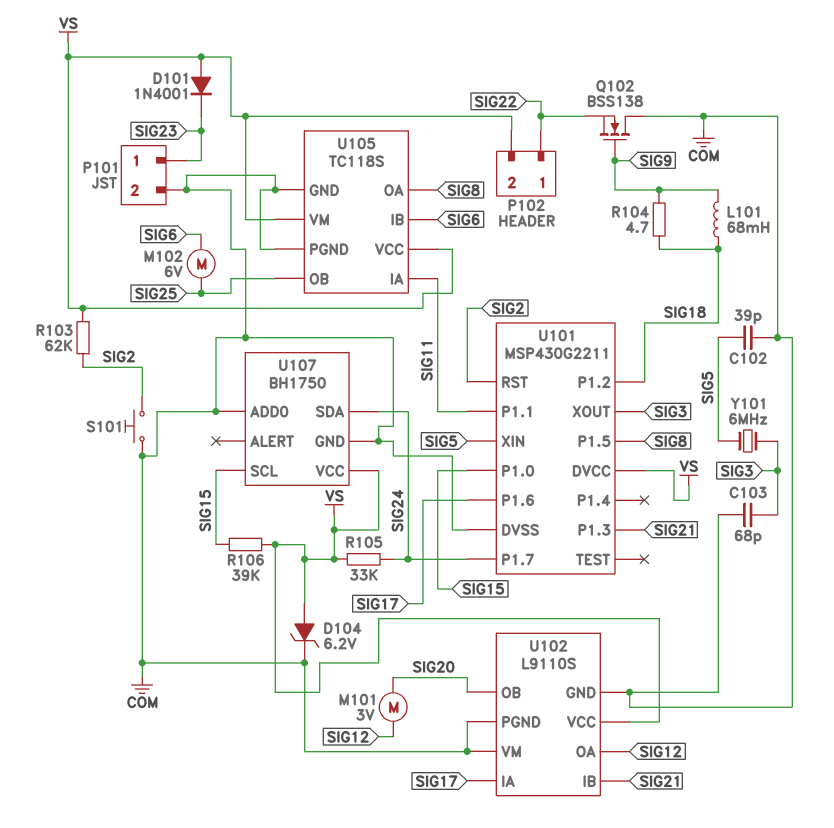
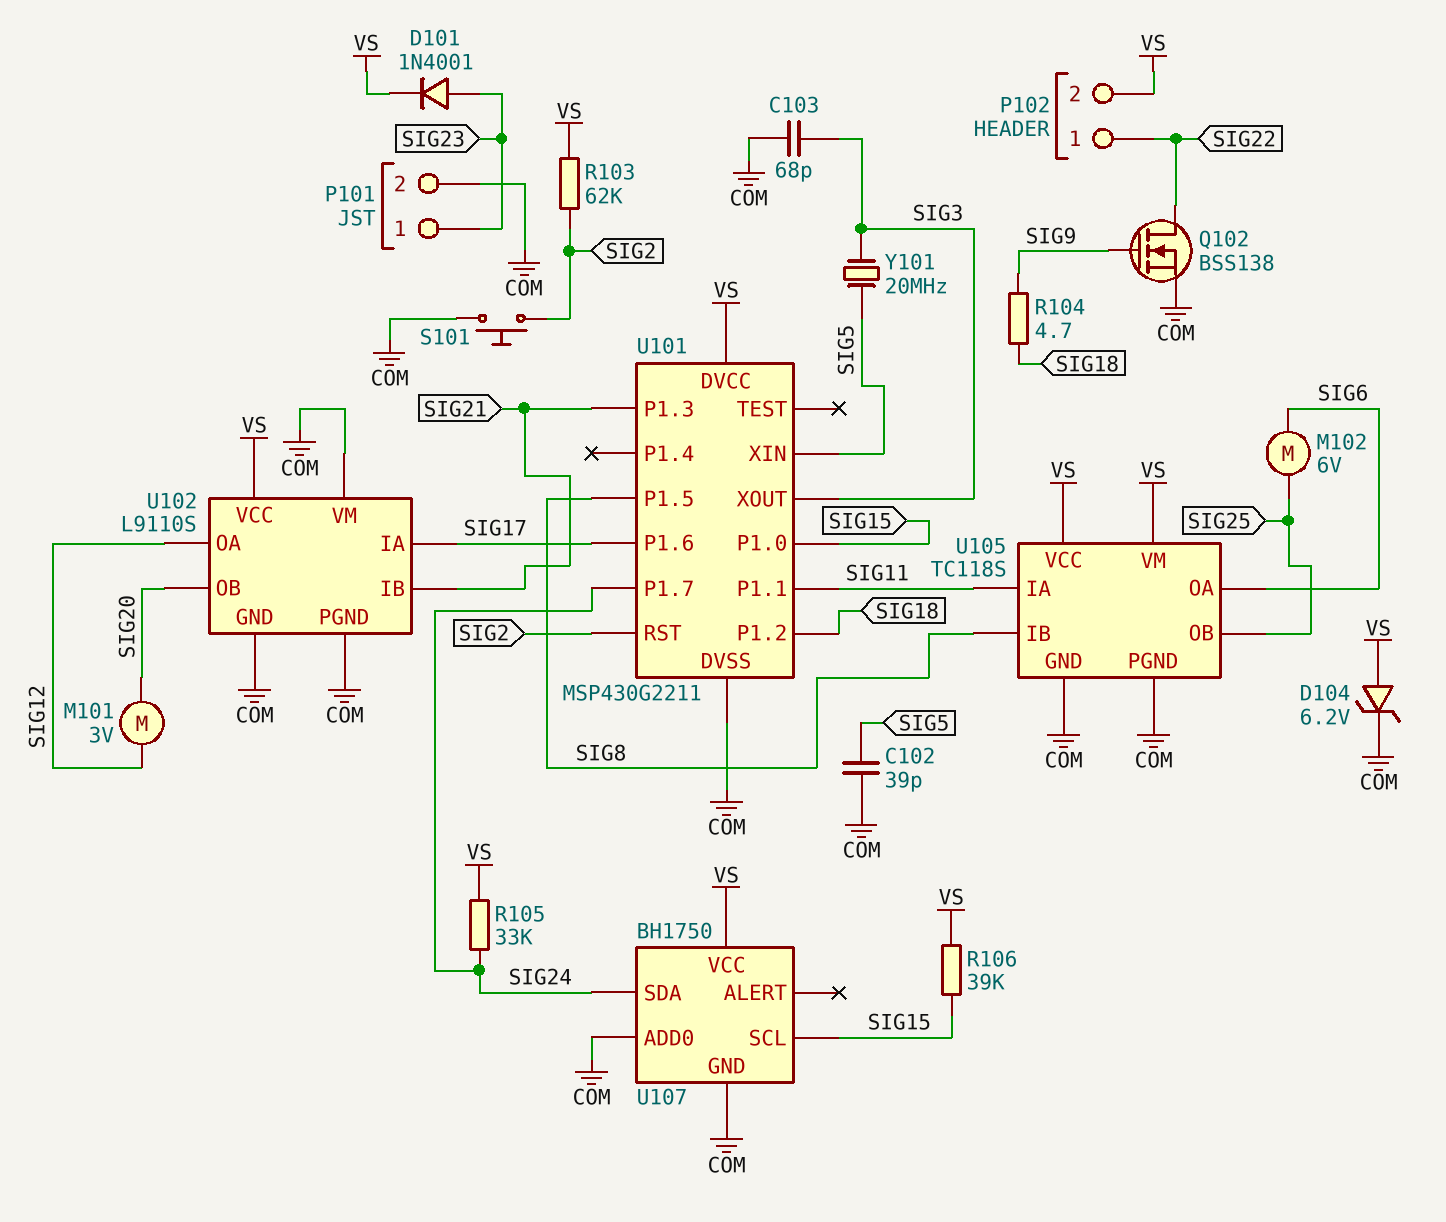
D101: diode 1N4001 (A VS, K SIG23) -> diode 1N4001 (A SIG23, K VS)
L101: 68mH (SIG9, SIG18) -> none
Q102: NMOS BSS138 (G SIG9, D COM, S SIG22) -> NMOS BSS138 (G SIG9, D SIG22, S COM)
U105 pin IB: SIG6 -> SIG8
U105 pin OA: SIG8 -> SIG6
Y101: 6MHz (SIG3, SIG5) -> 20MHz (SIG3, SIG5)

